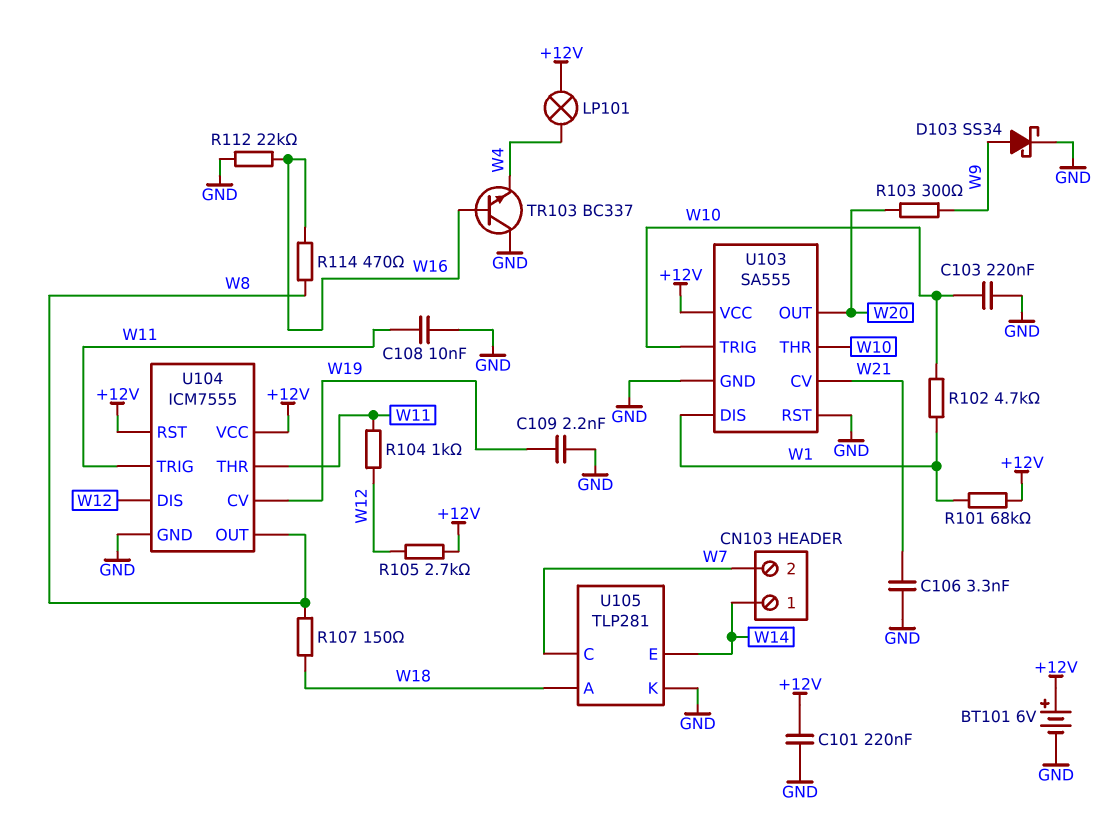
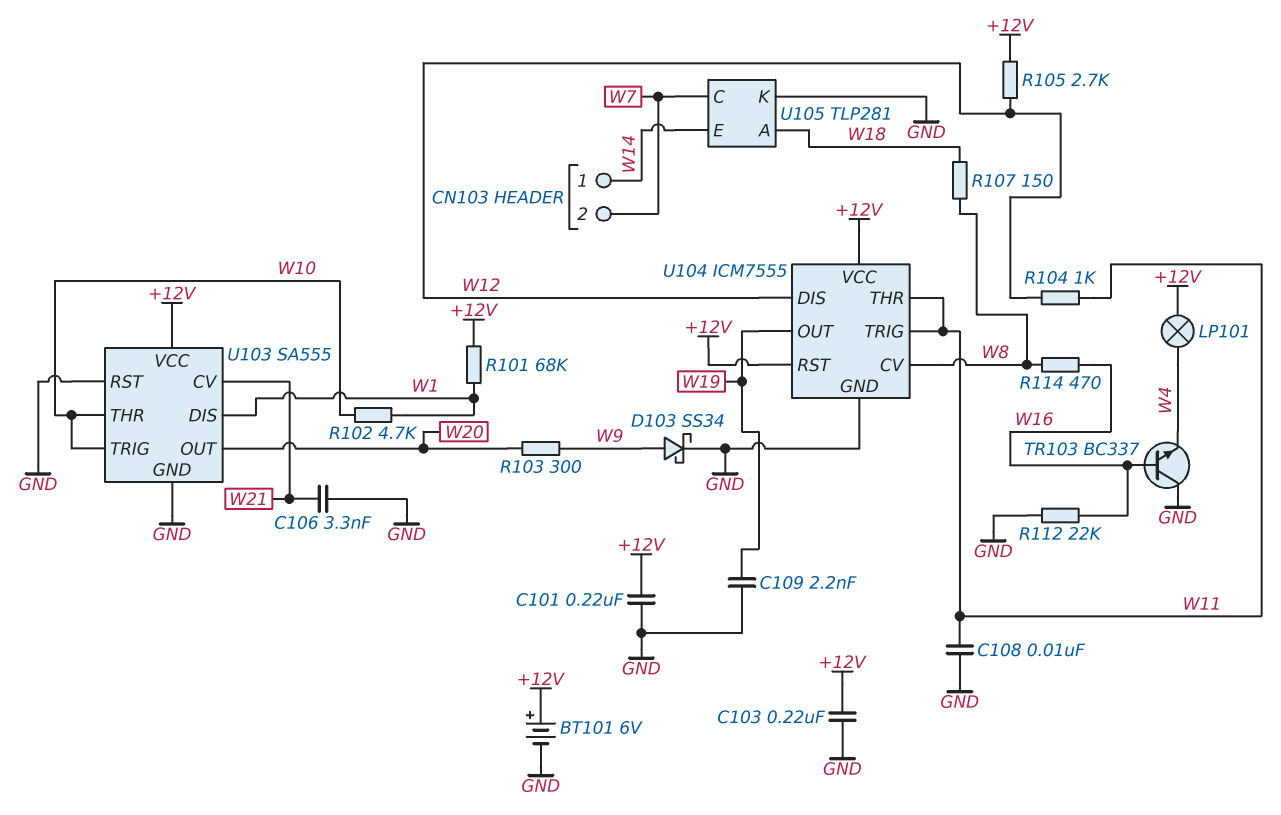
C103: 220nF (GND, W10) -> 220nF (+12V, GND)
U104 pin CV: W19 -> W8
U104 pin OUT: W8 -> W19

